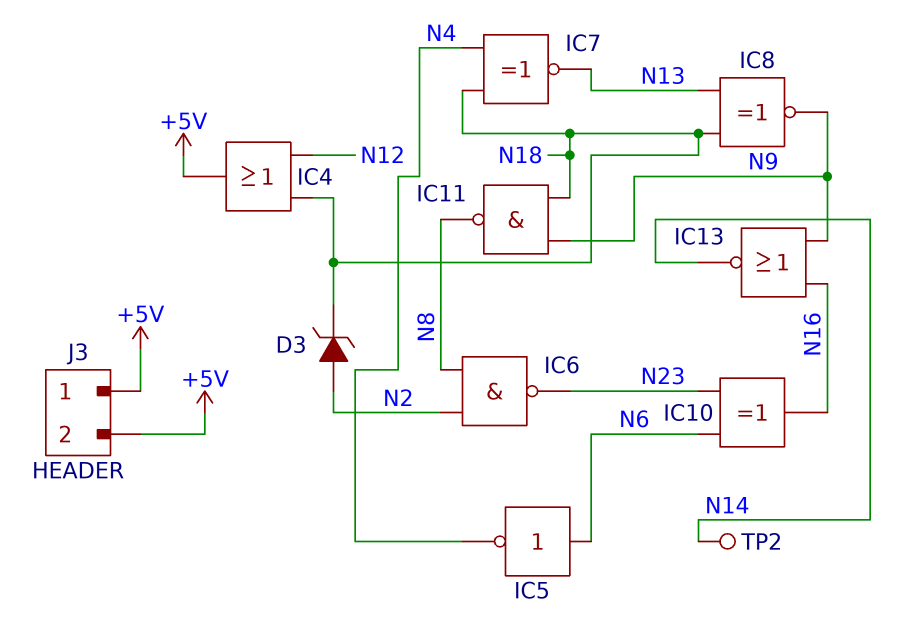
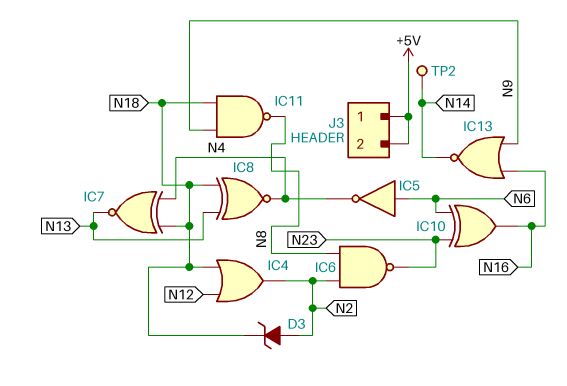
IC4: OR (in N12, in N18, out +5V) -> OR (in N12, in N18, out N2)
IC8: XNOR (in N13, in N18, out N9) -> XNOR (in N13, in N18, out N4)

